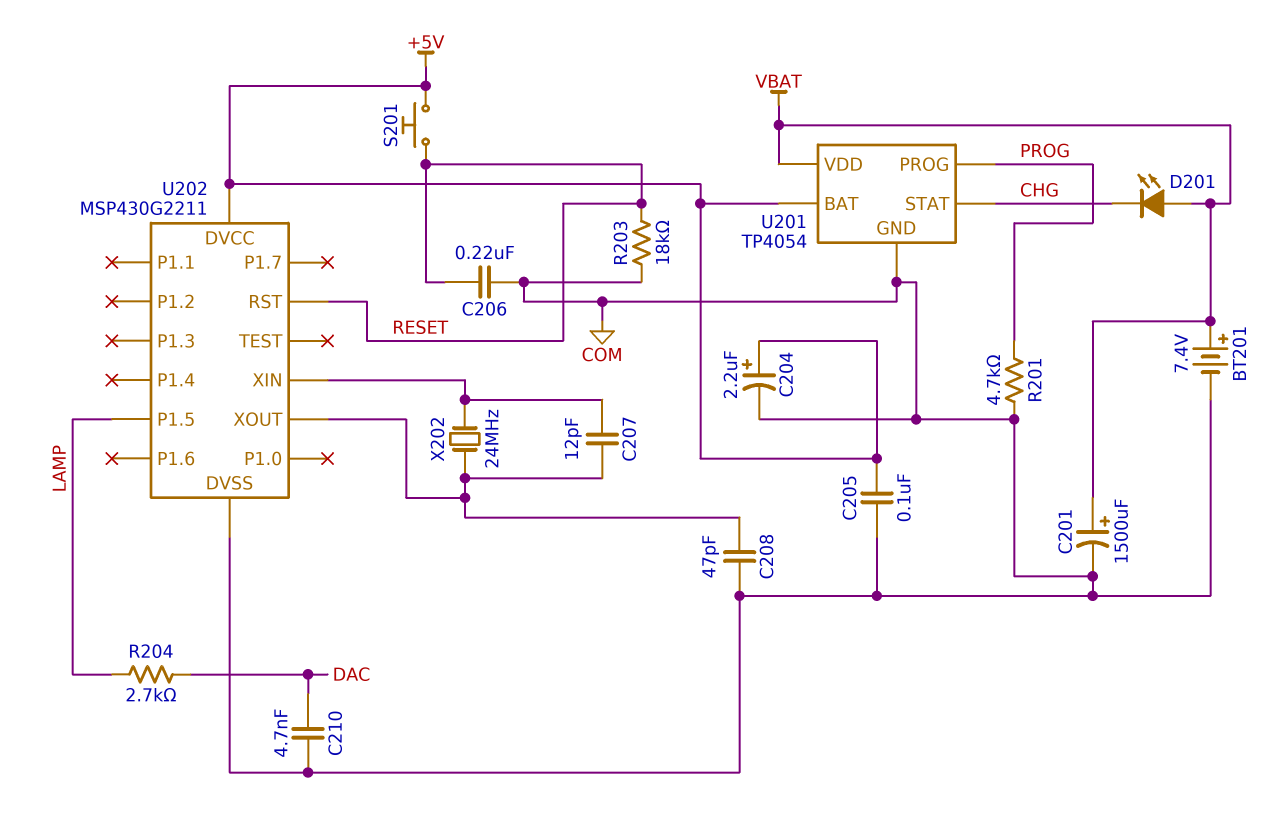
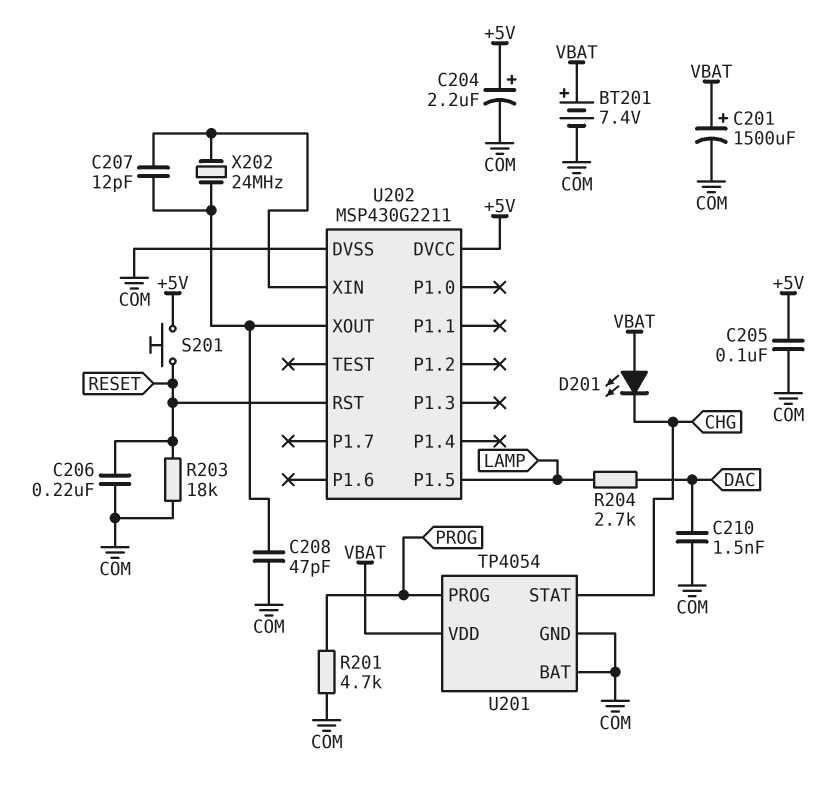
C210: 4.7nF (COM, DAC) -> 1.5nF (COM, DAC)
U201 pin BAT: +5V -> COM

